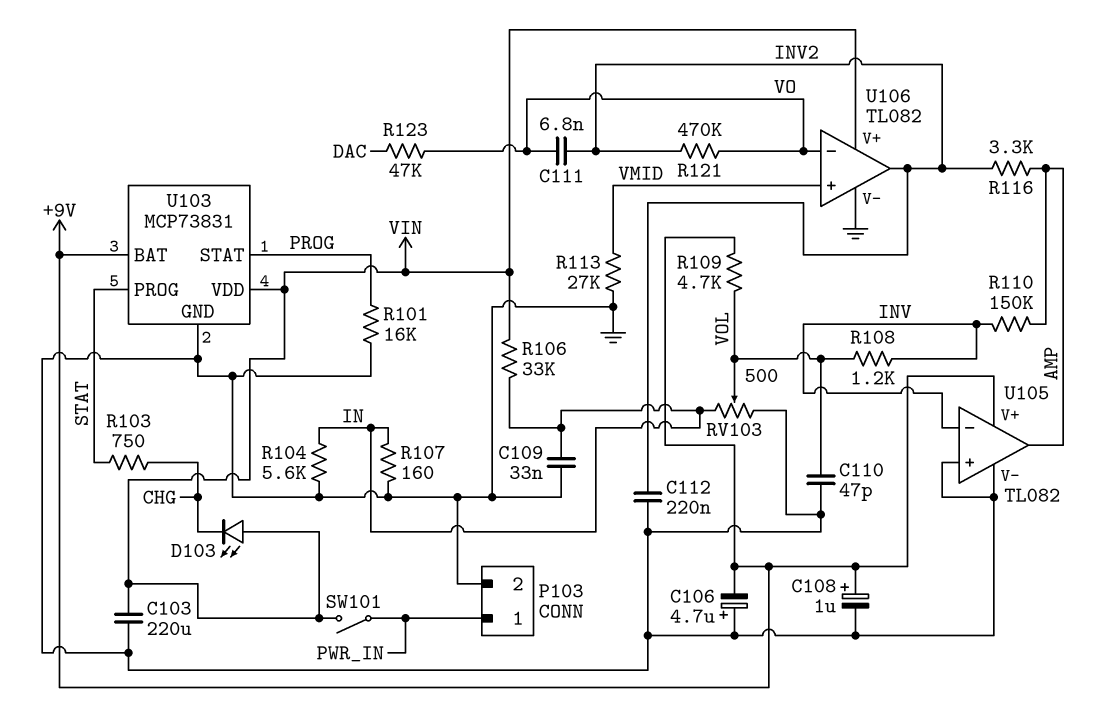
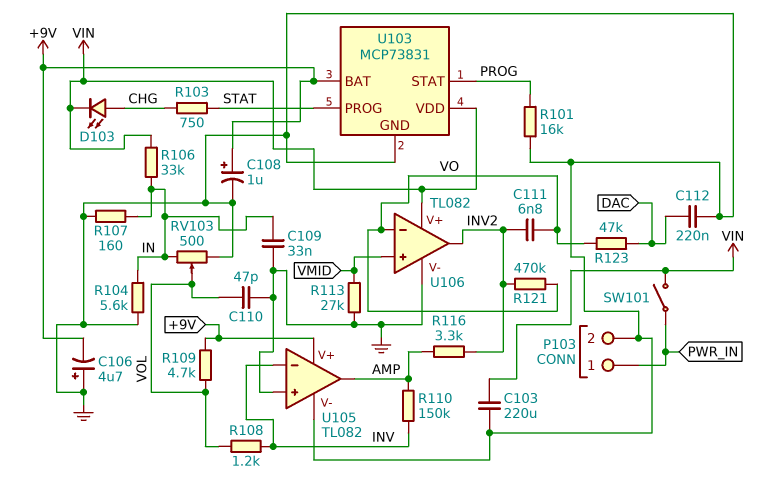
C112: 220nF (GND, INV2) -> 220nF (DAC, GND)
D103: LED (A VIN, K CHG) -> LED (A CHG, K VIN)

